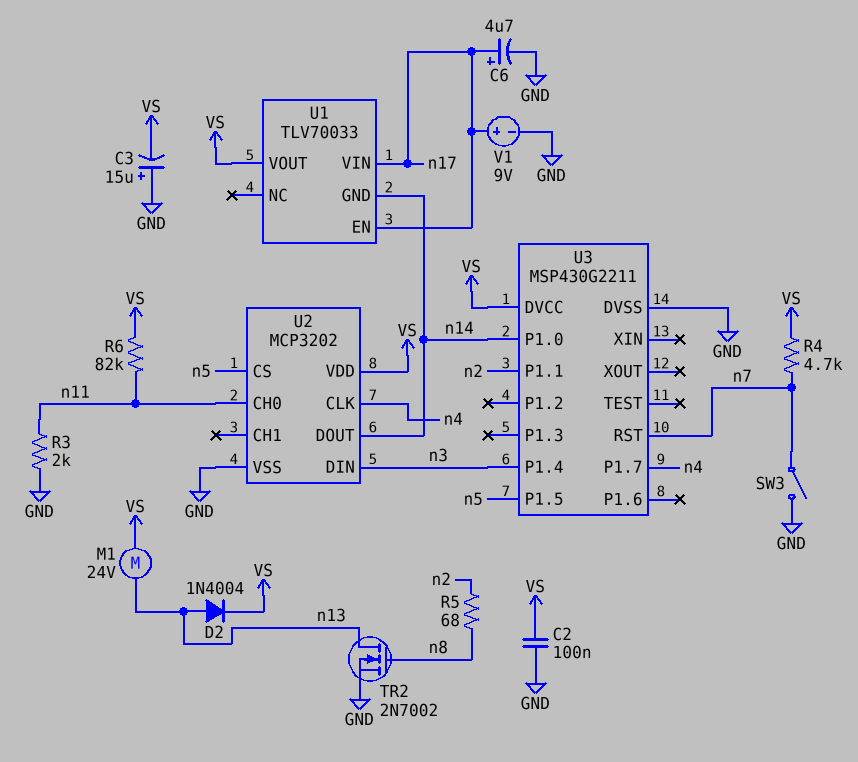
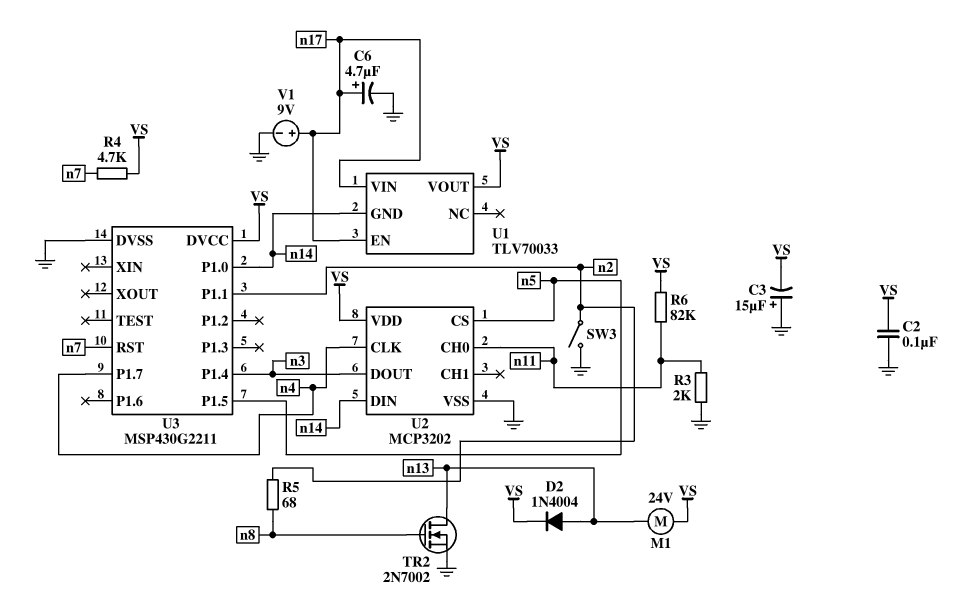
SW3: switch (GND, n7) -> switch (GND, n2)
U2 pin DIN: n3 -> n14
U2 pin DOUT: n14 -> n3

